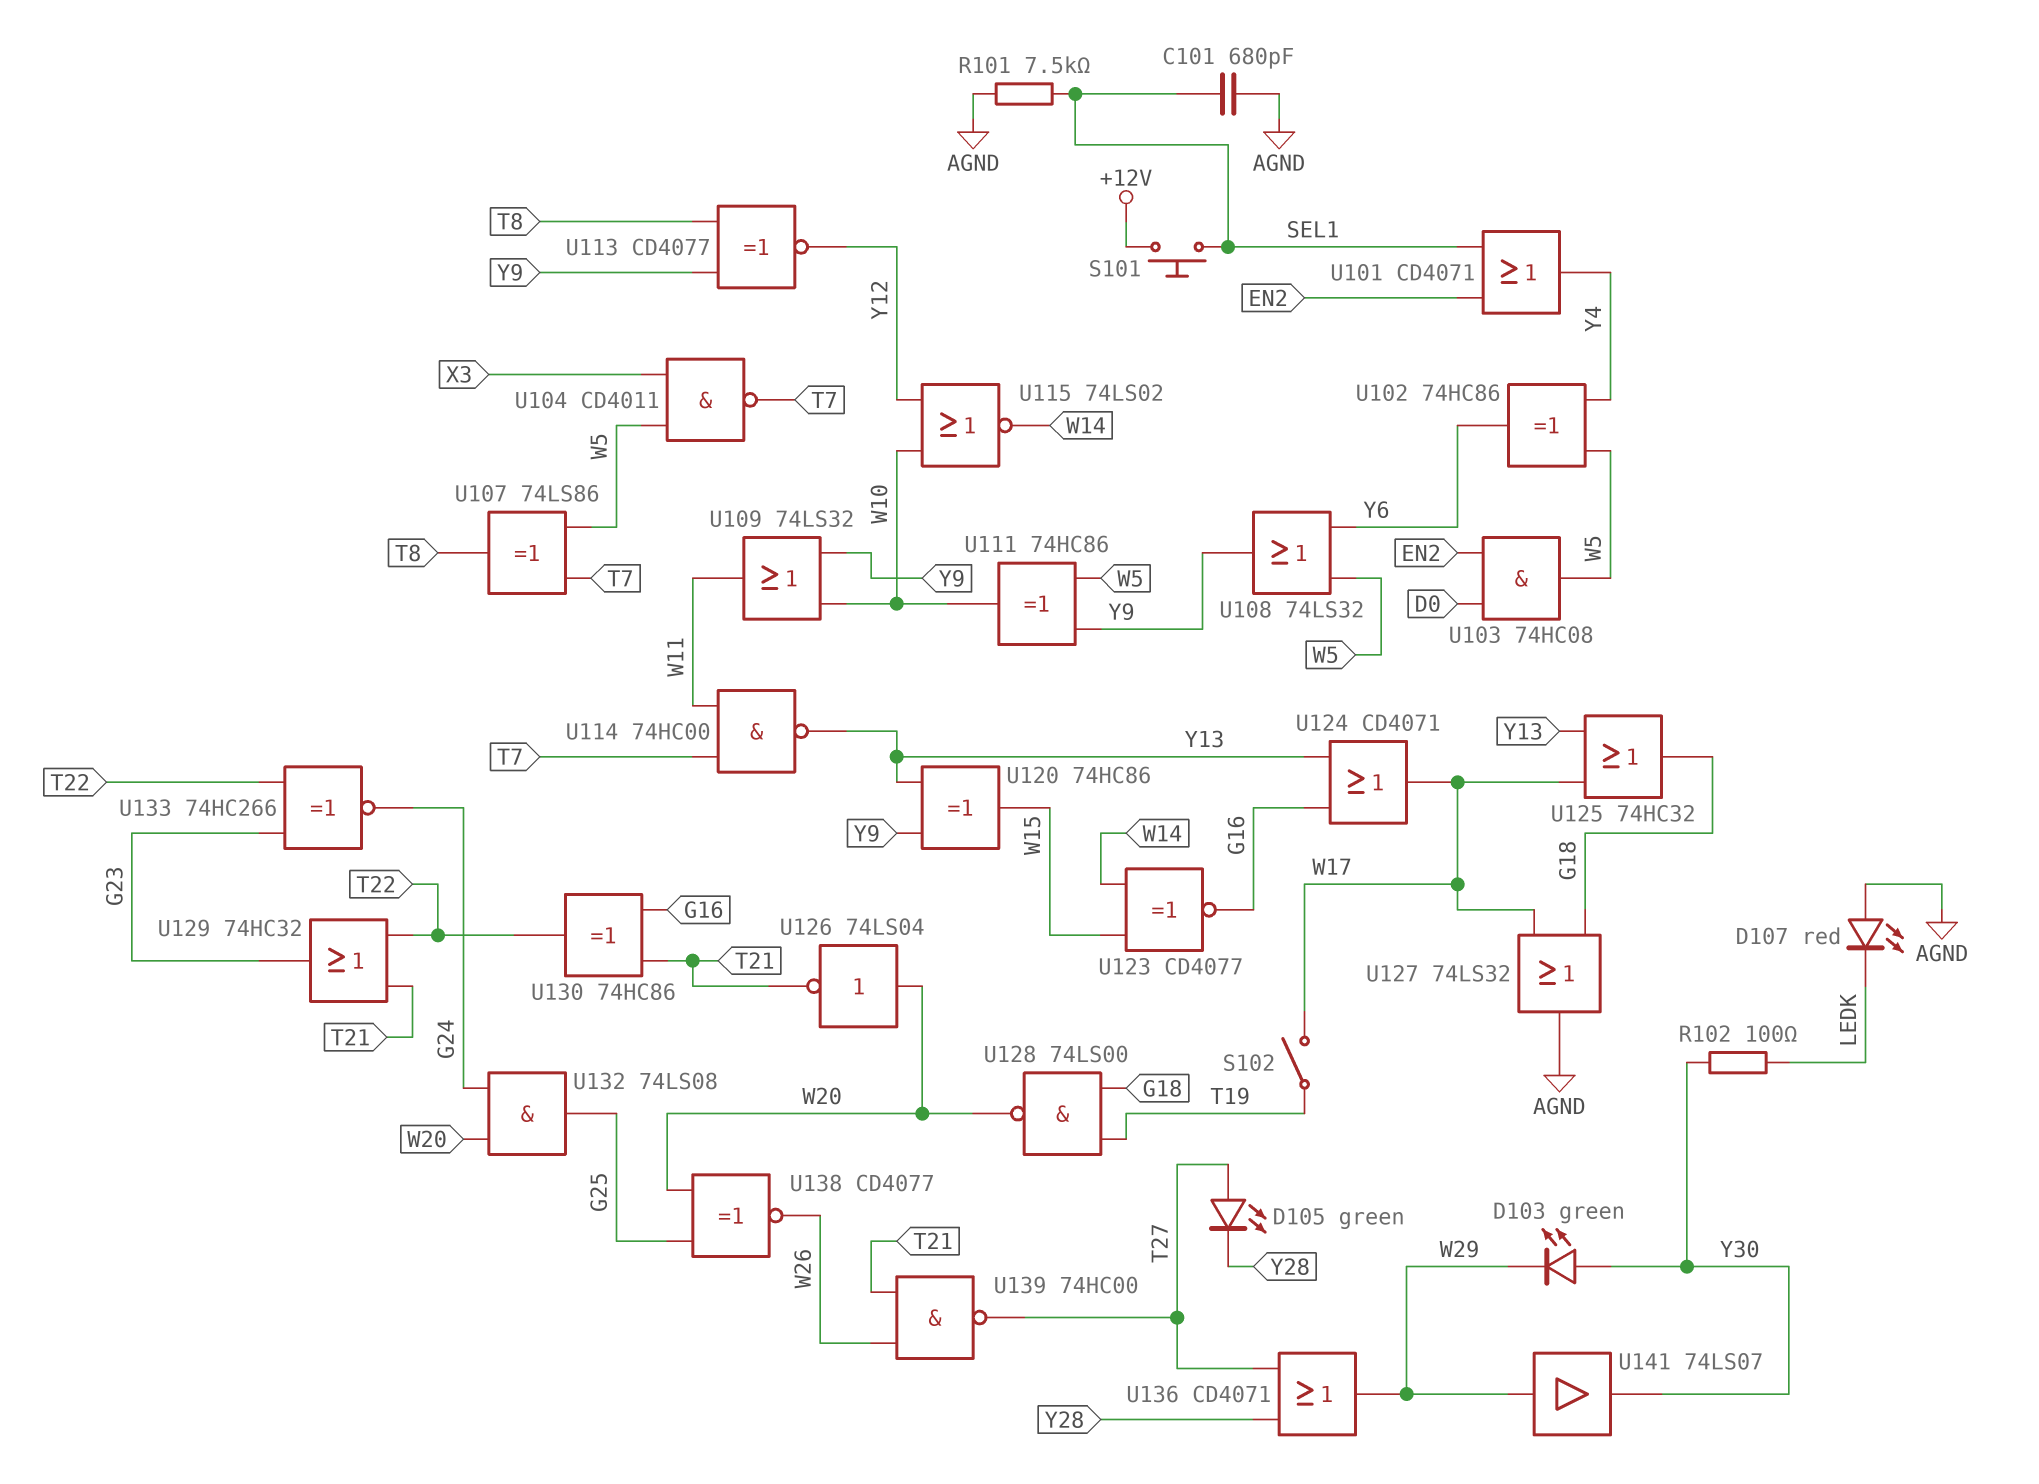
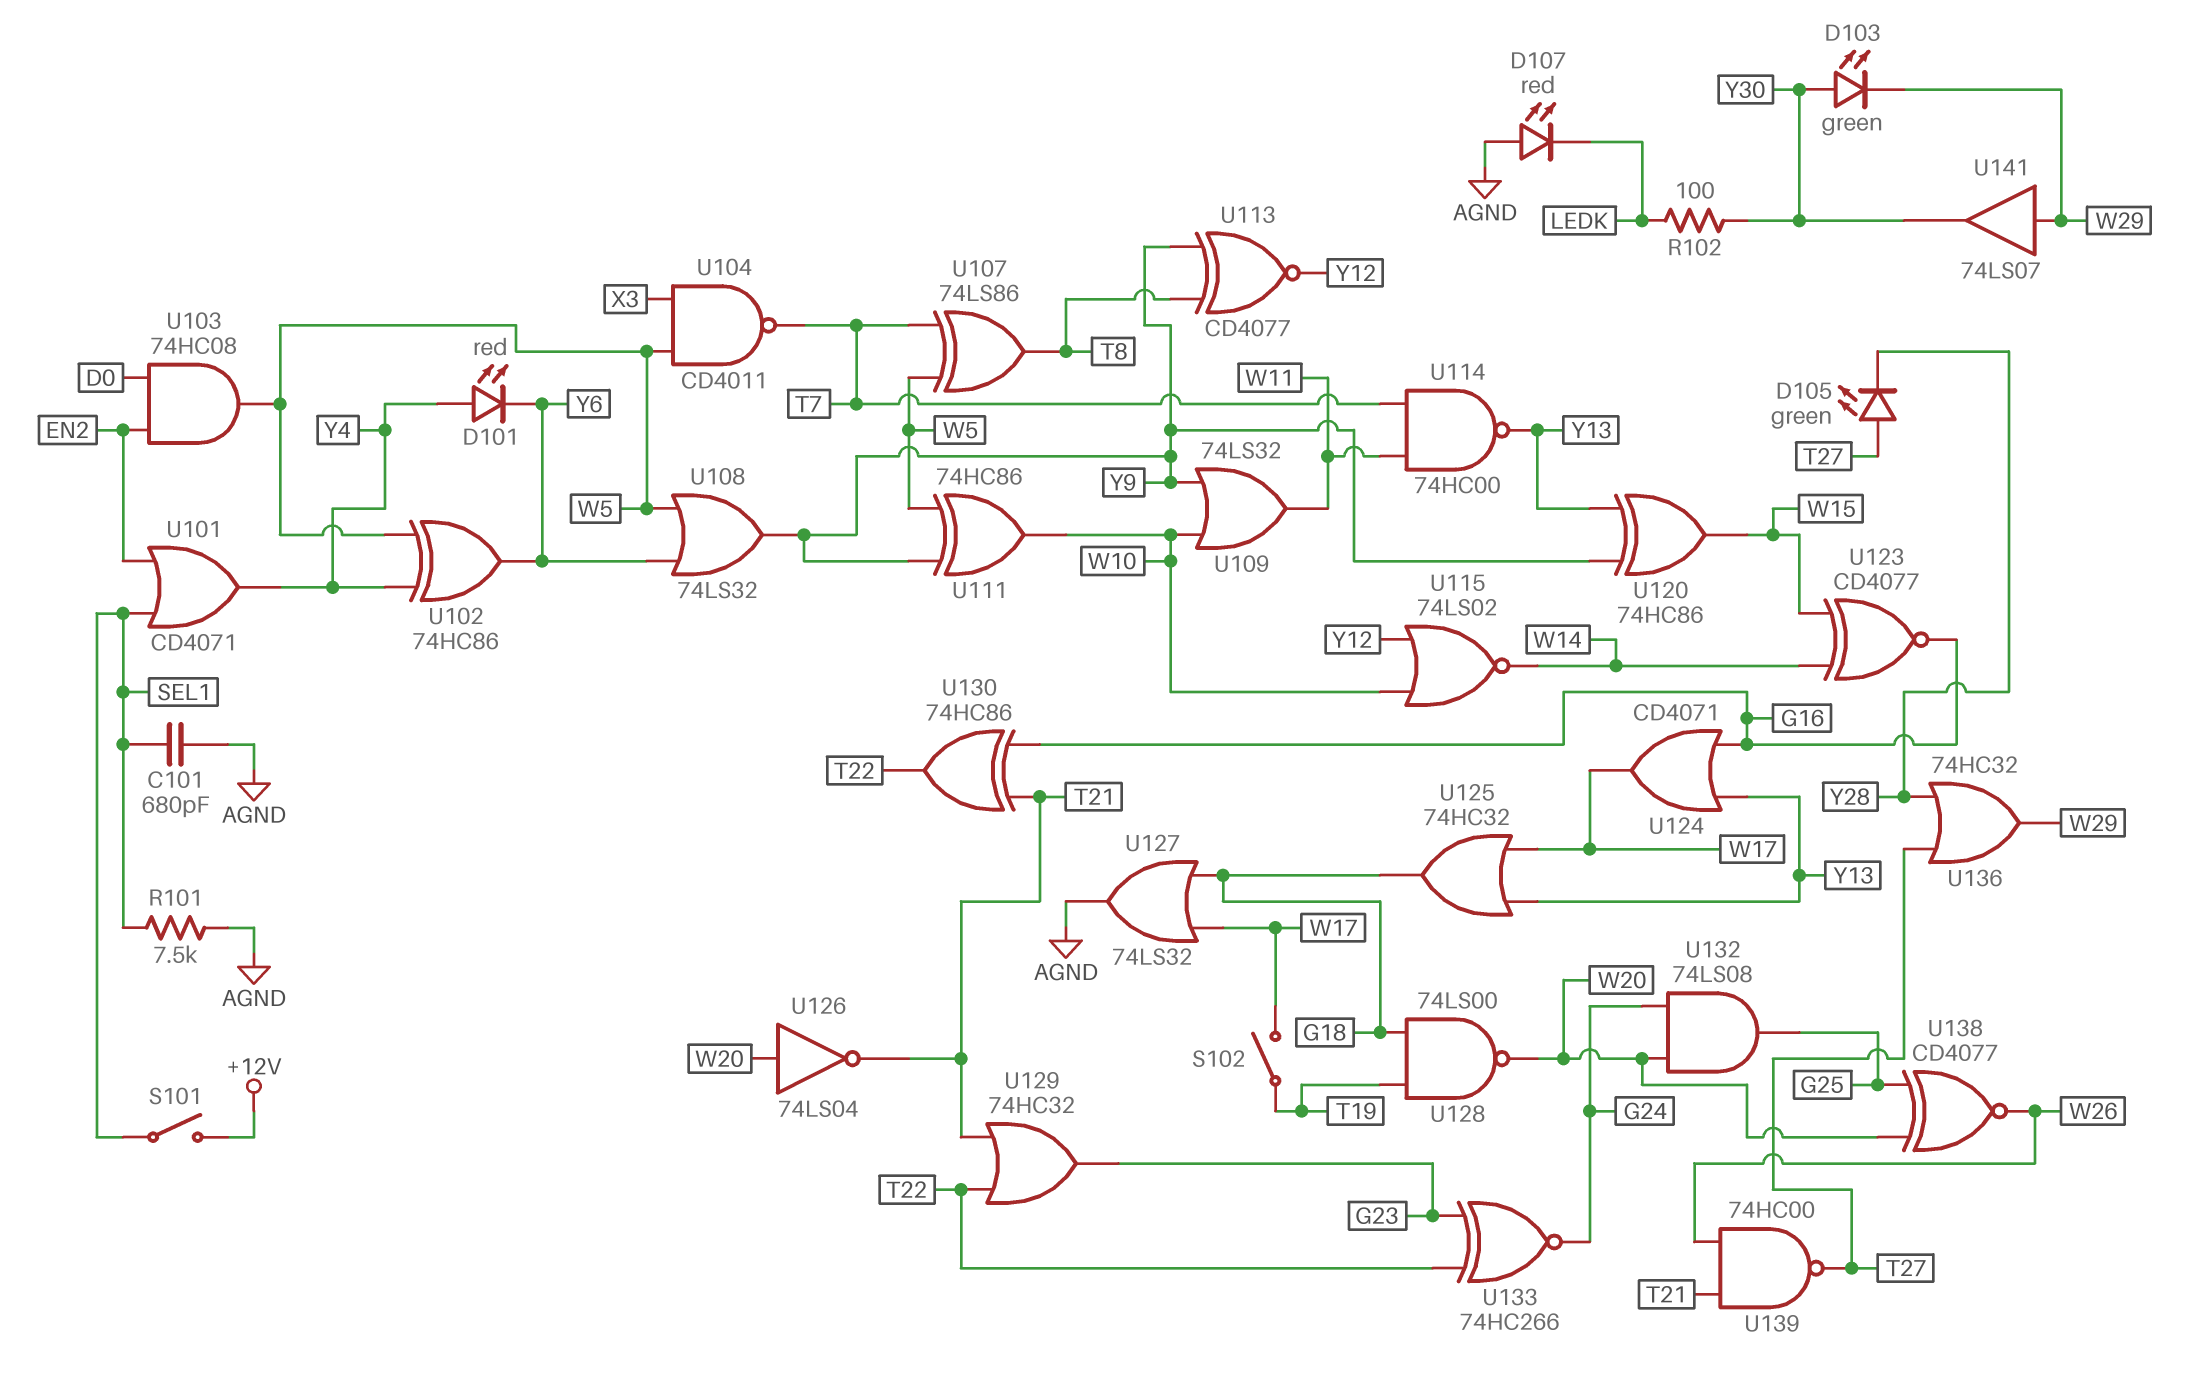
D101: none -> LED red (A Y4, K Y6)
S101: button (+12V, SEL1) -> switch (+12V, SEL1)
U136: OR CD4071 (in T27, in Y28, out W29) -> OR 74HC32 (in T27, in Y28, out W29)

